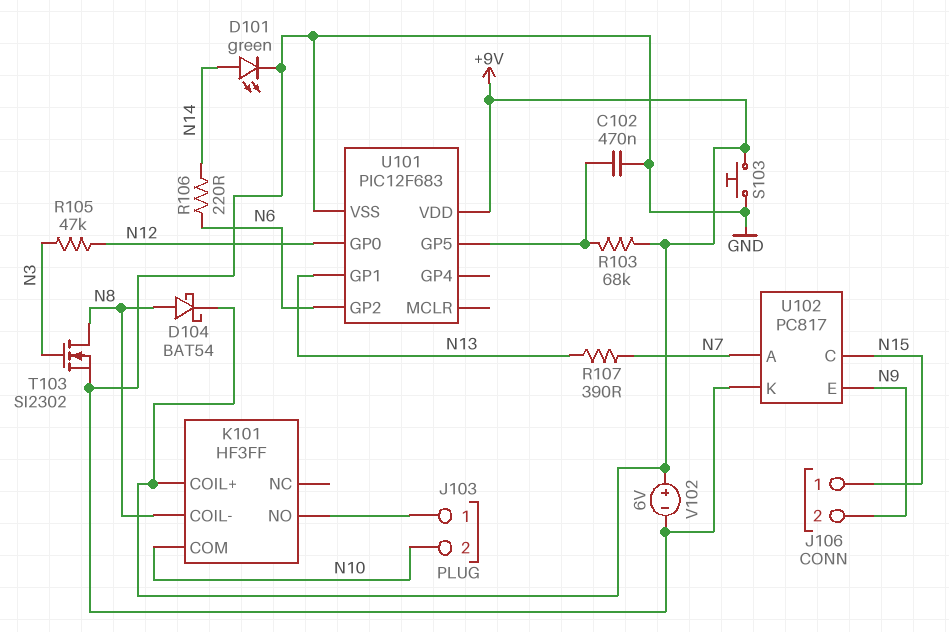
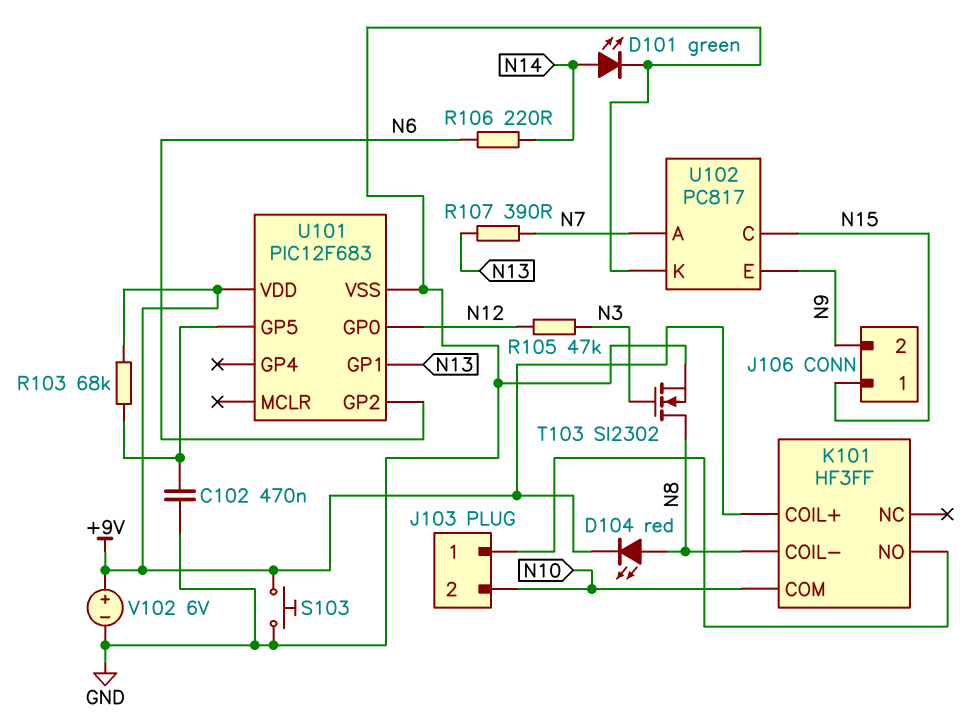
D104: schottky BAT54 (A N8, K +9V) -> LED red (A N8, K +9V)

